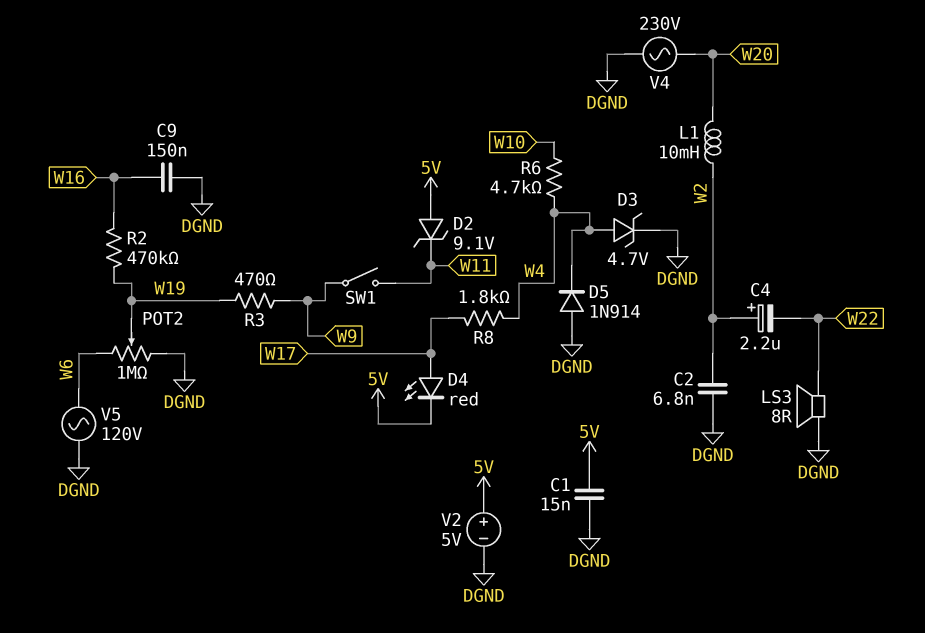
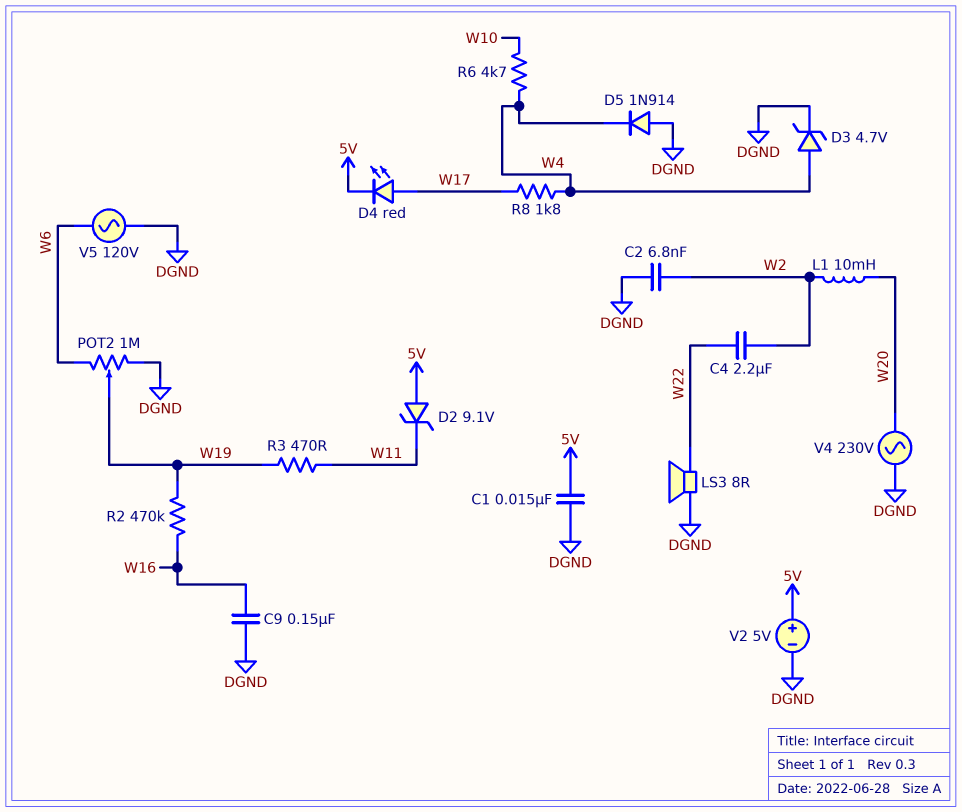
C4: 2.2uF (plus W2, minus W22) -> 2.2uF (W2, W22)
R3: 470 (W9, W19) -> 470 (W11, W19)
SW1: switch (W9, W11) -> none

